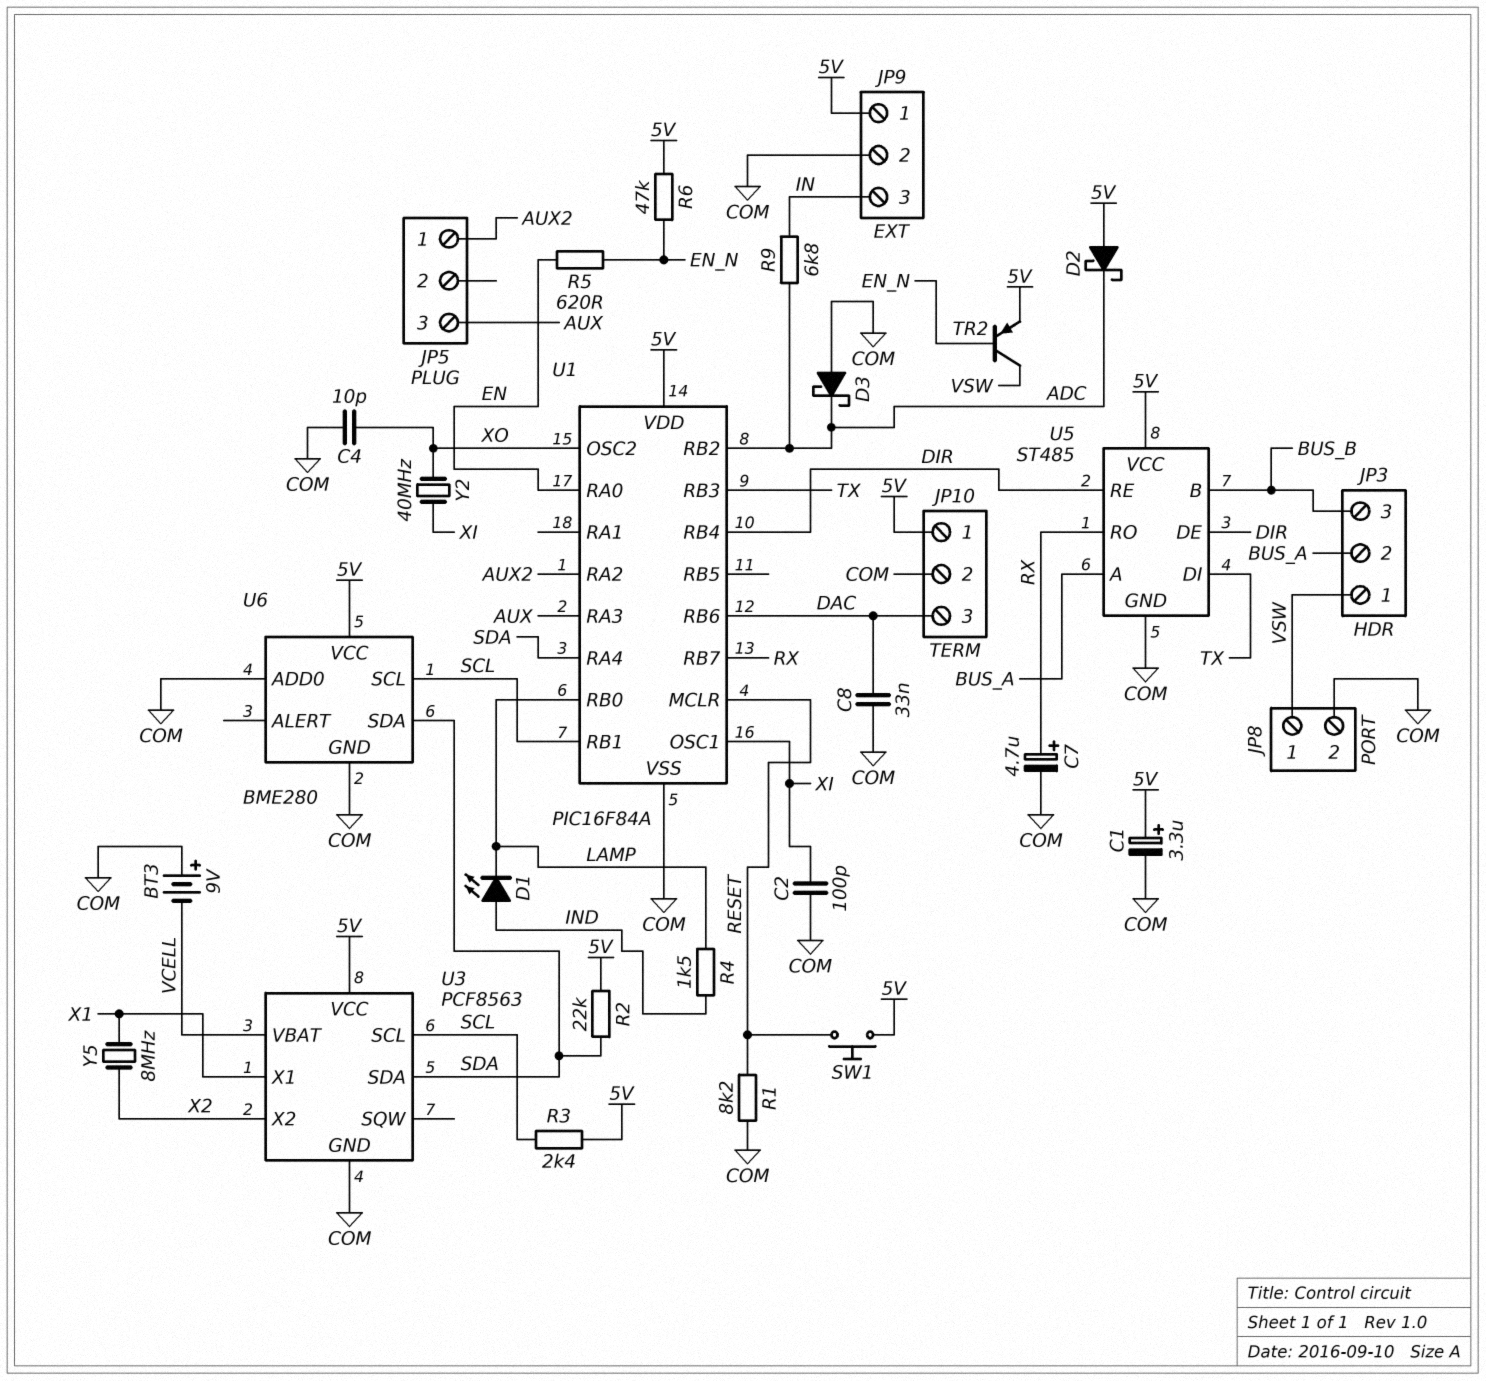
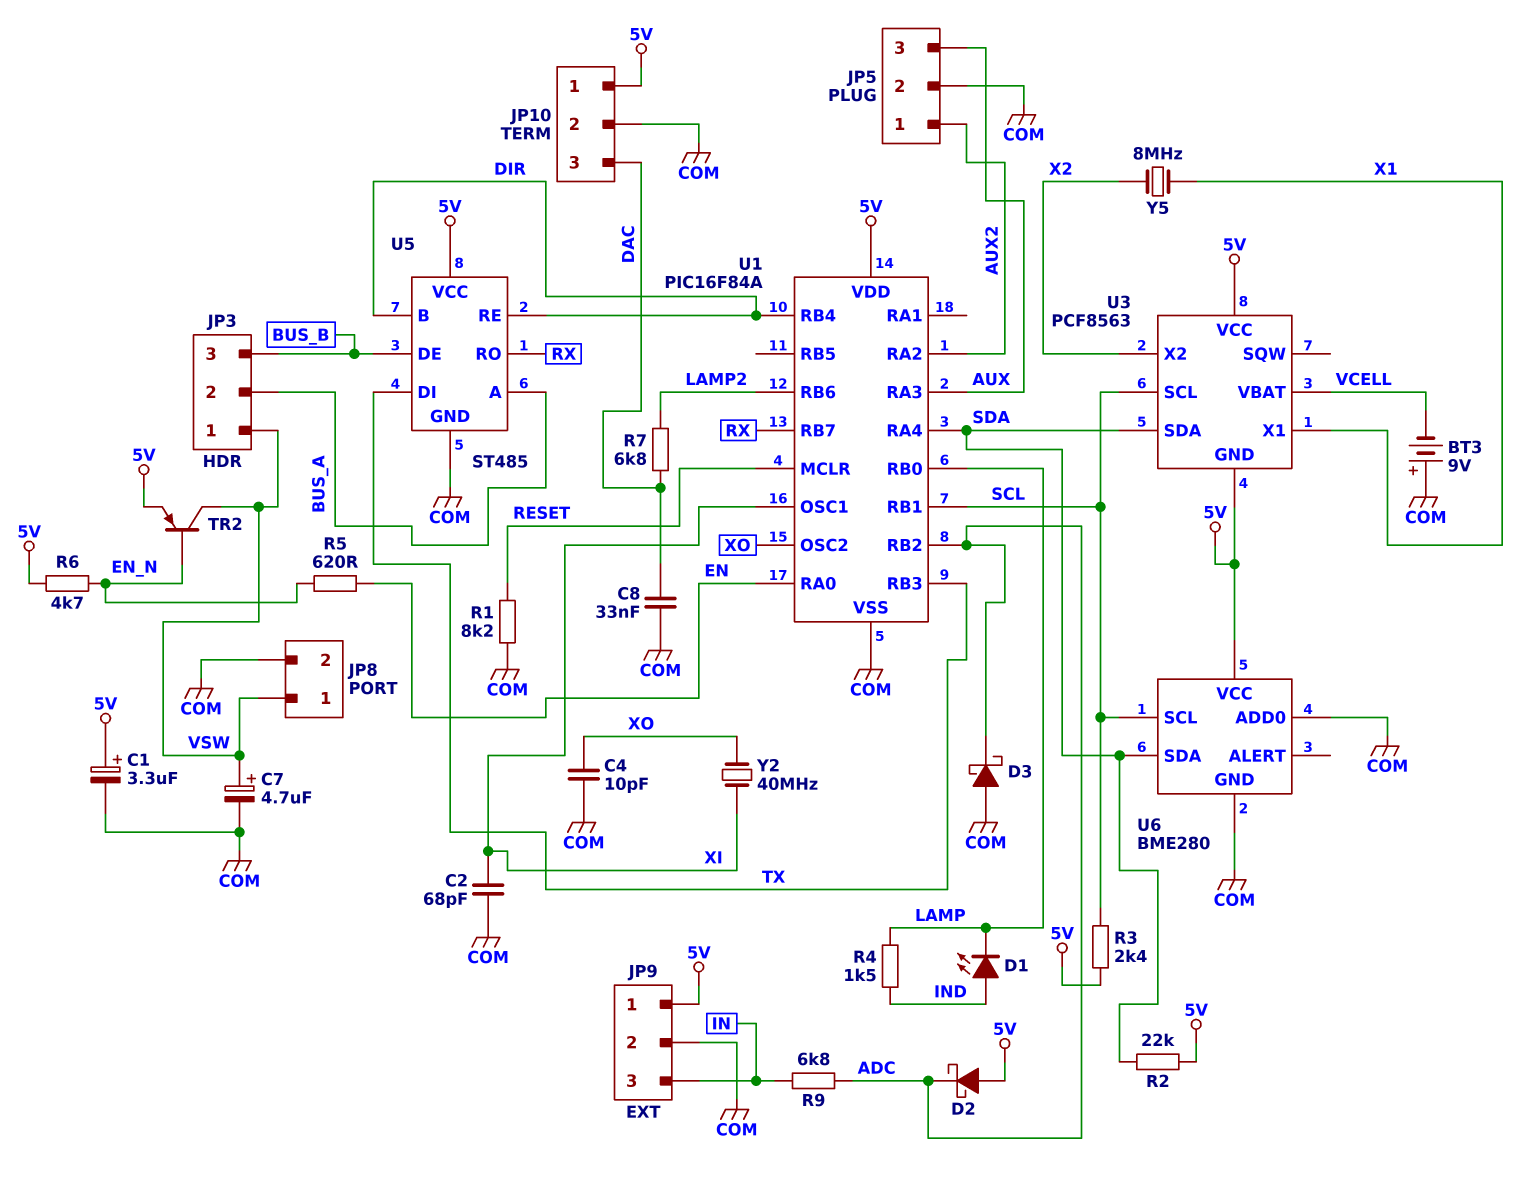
C2: 100pF (COM, XI) -> 68pF (COM, XI)
C7: 4.7uF (plus RX, minus COM) -> 4.7uF (plus VSW, minus COM)
JP5 pin 2: none -> COM
R6: 47k (5V, EN_N) -> 4.7k (5V, EN_N)
R7: none -> 6.8k (DAC, LAMP2)
SW1: button (5V, RESET) -> none
U1 pin RB6: DAC -> LAMP2
U3 pin GND: COM -> 5V
U5 pin B: BUS_B -> DIR
U5 pin DE: DIR -> BUS_B

